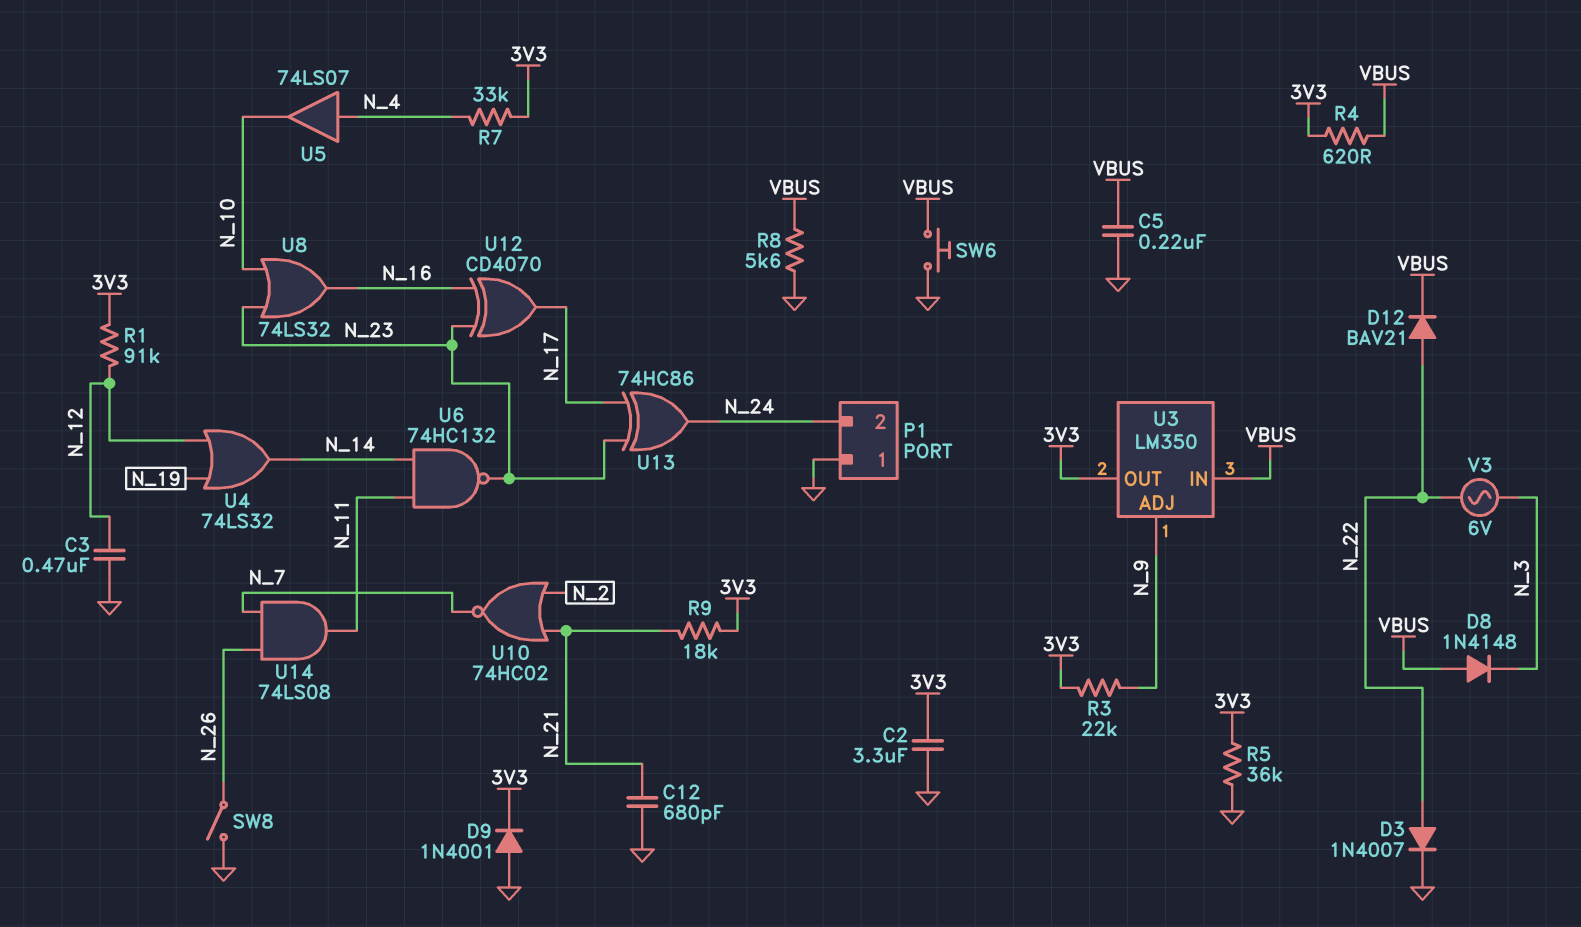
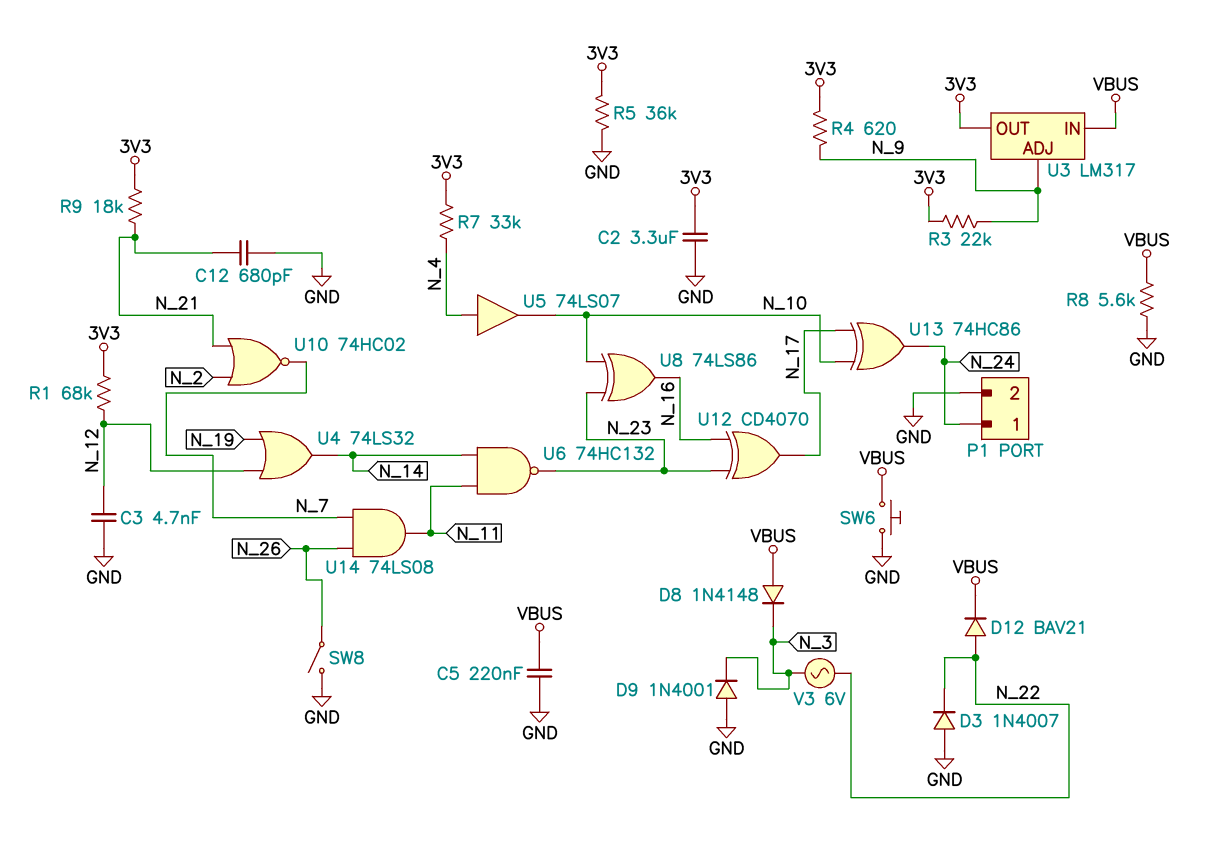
C3: 470nF (GND, N_12) -> 4.7nF (GND, N_12)
D3: diode 1N4007 (A N_22, K GND) -> diode 1N4007 (A GND, K N_22)
D9: diode 1N4001 (A GND, K 3V3) -> diode 1N4001 (A GND, K N_3)
P1 pin 1: GND -> N_24
P1 pin 2: N_24 -> GND
R1: 91k (3V3, N_12) -> 68k (3V3, N_12)
R4: 620 (3V3, VBUS) -> 620 (3V3, N_9)
U3: LM350 -> LM317
U8: OR 74LS32 (in N_10, in N_23, out N_16) -> XOR 74LS86 (in N_10, in N_23, out N_16)
U13: XOR 74HC86 (in N_17, in N_23, out N_24) -> XOR 74HC86 (in N_10, in N_17, out N_24)

